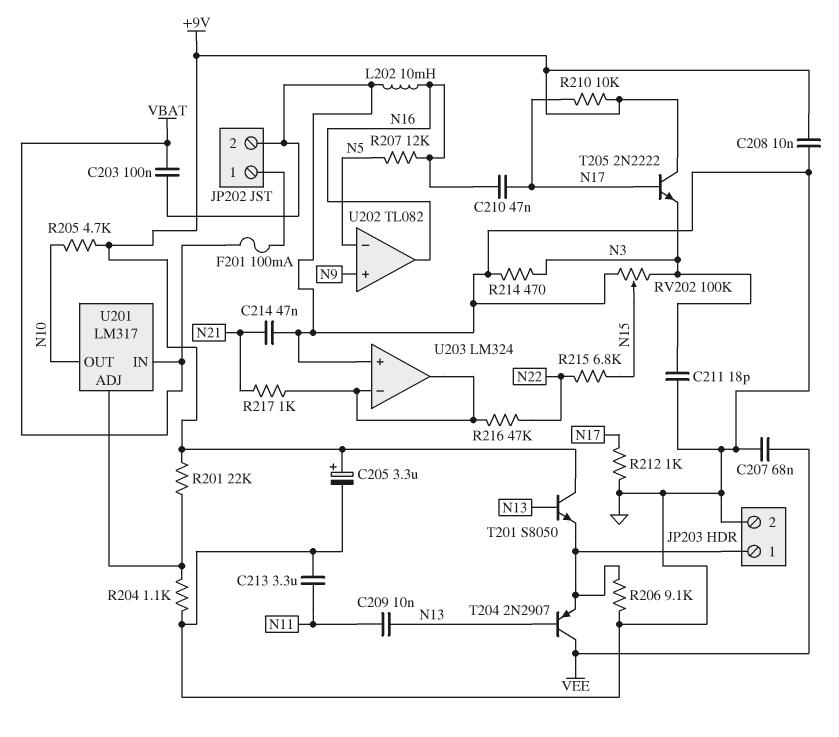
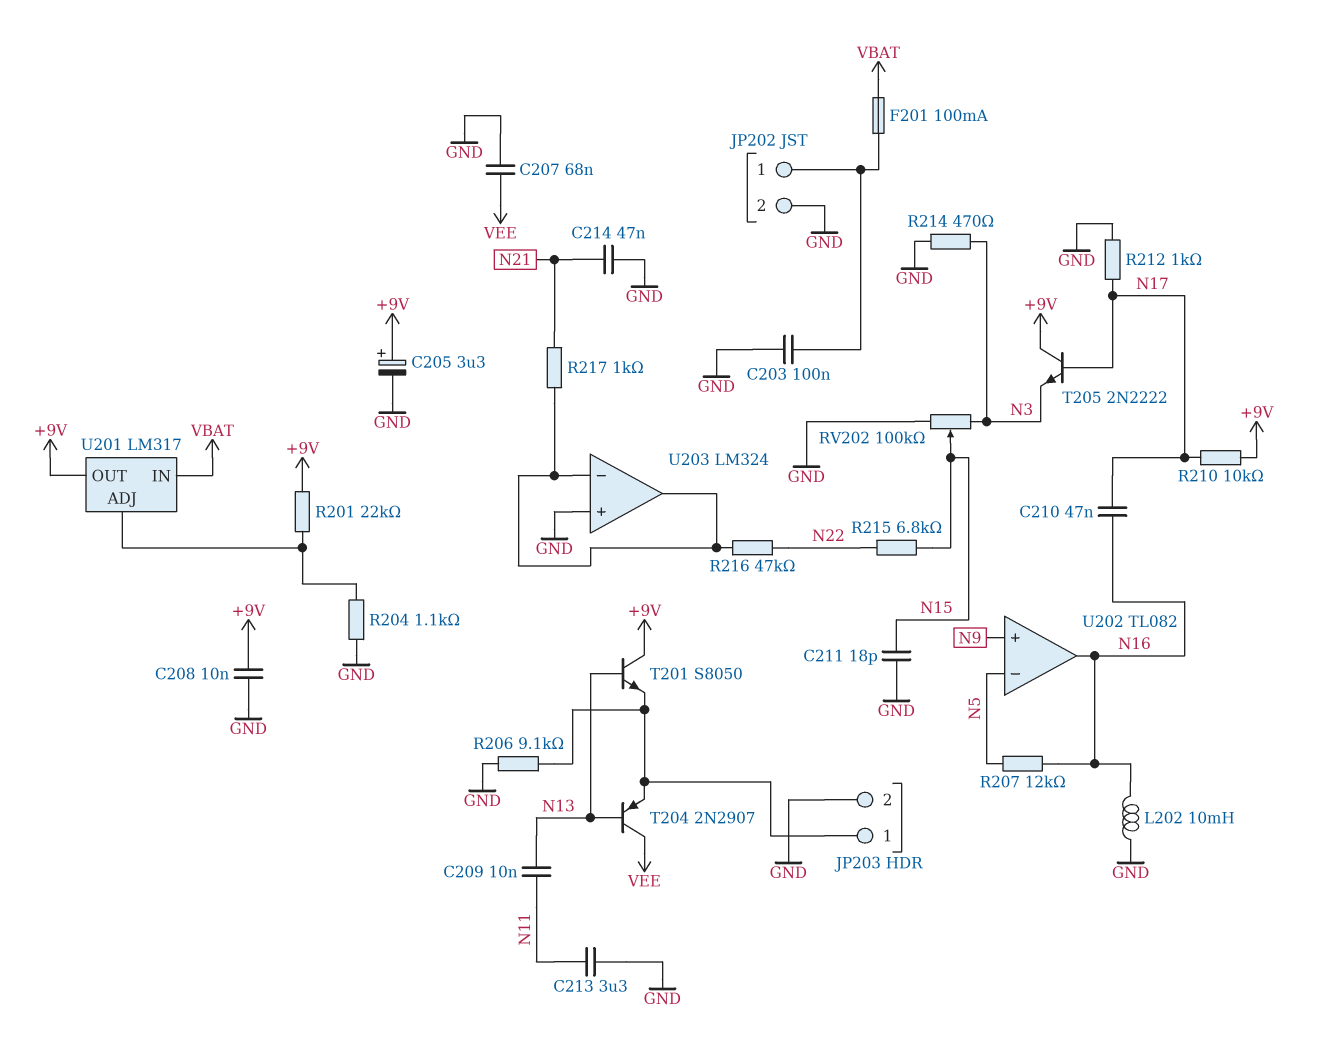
C203: 100nF (GND, VBAT) -> 100nF (GND, JP202/1)
C211: 18pF (GND, N3) -> 18pF (GND, N15)
R205: 4.7k (+9V, N10) -> none
U201 pin OUT: N10 -> +9V

